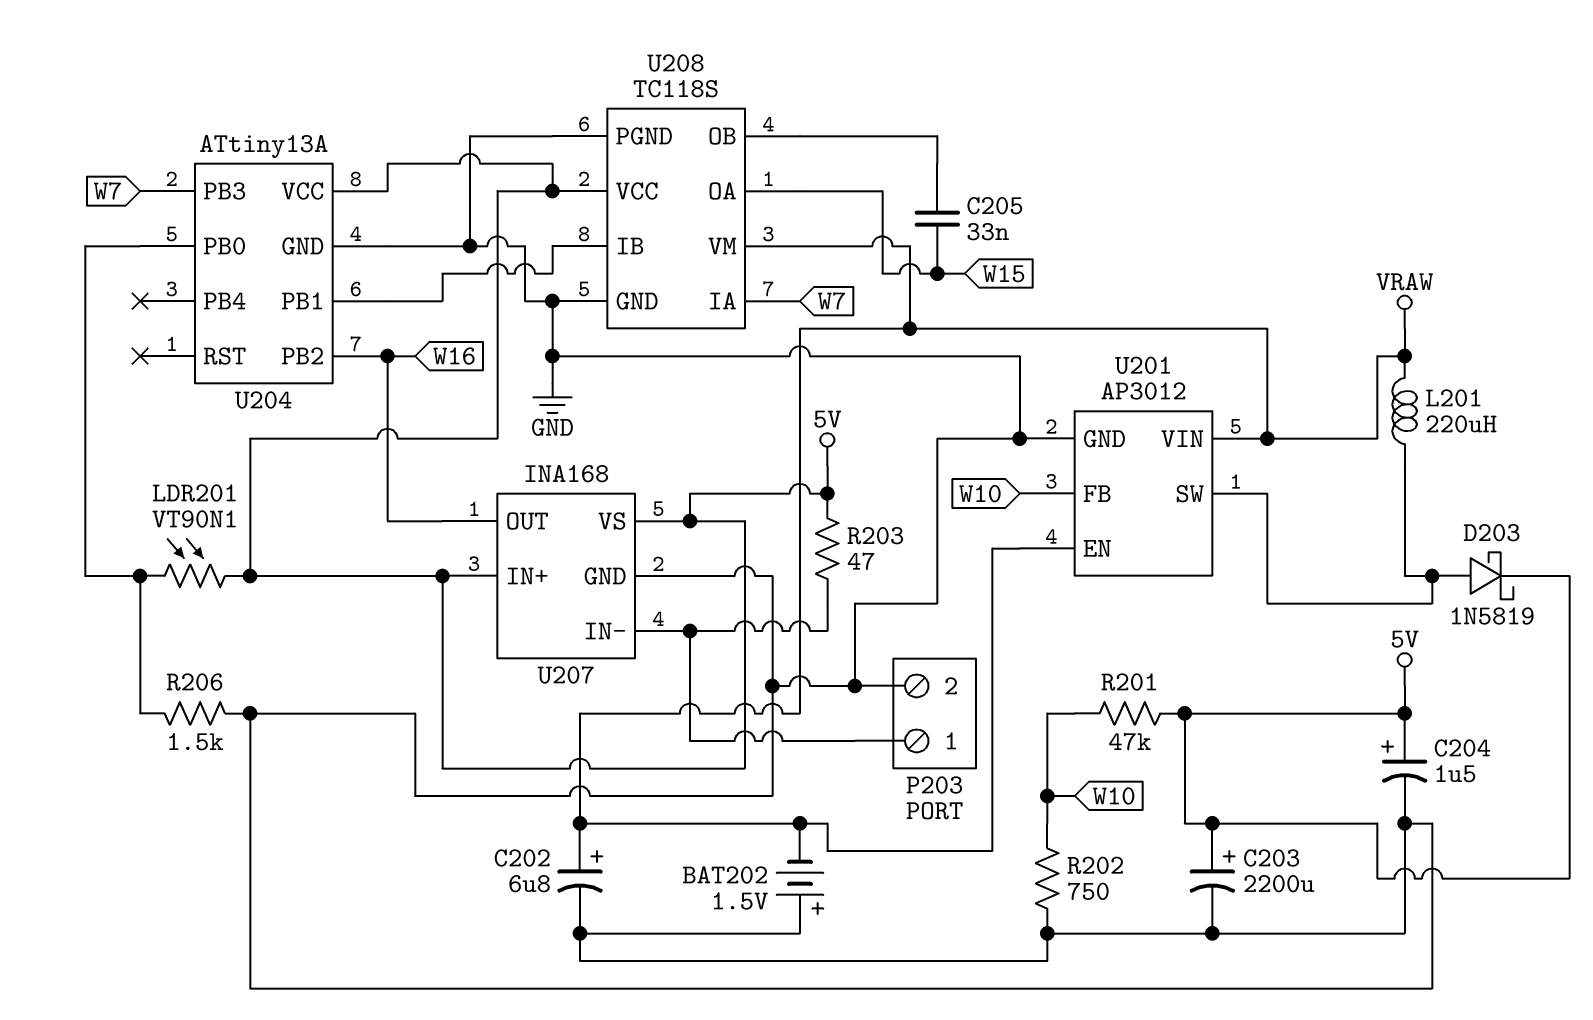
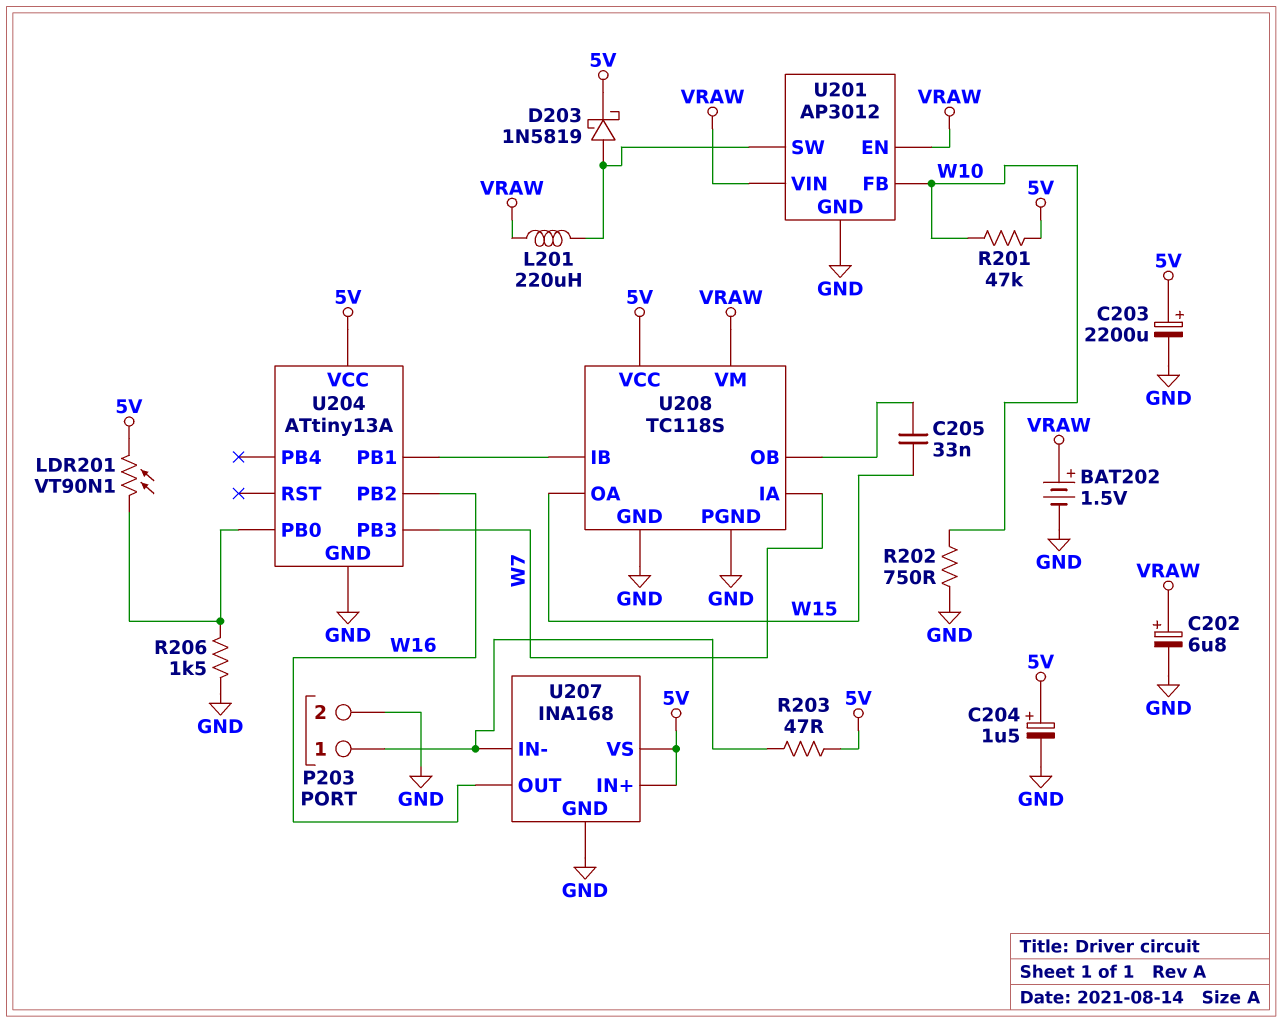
BAT202: 1.5V (plus GND, minus VRAW) -> 1.5V (plus VRAW, minus GND)

